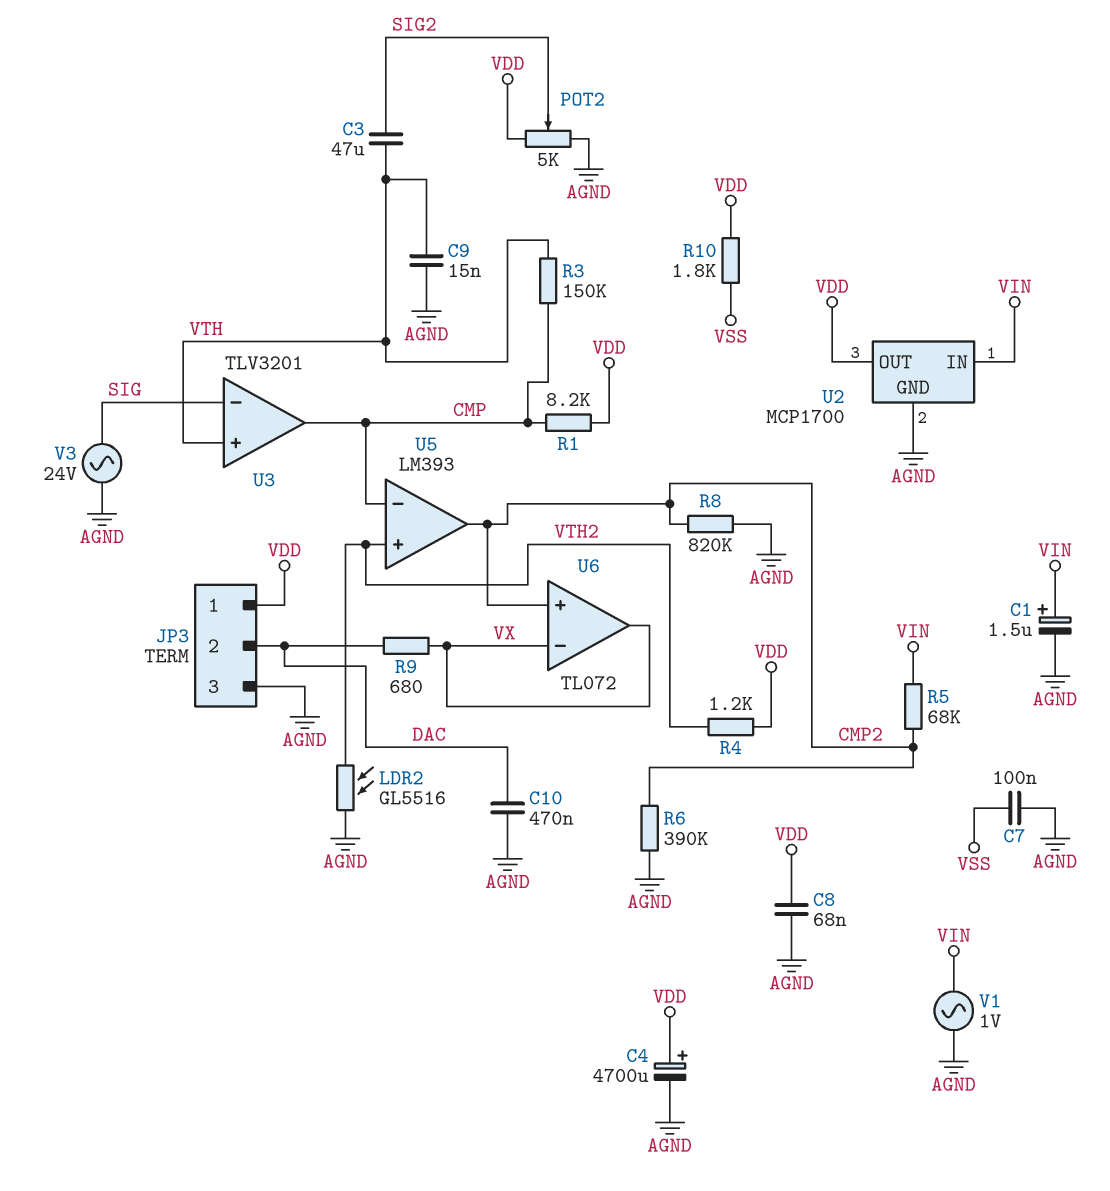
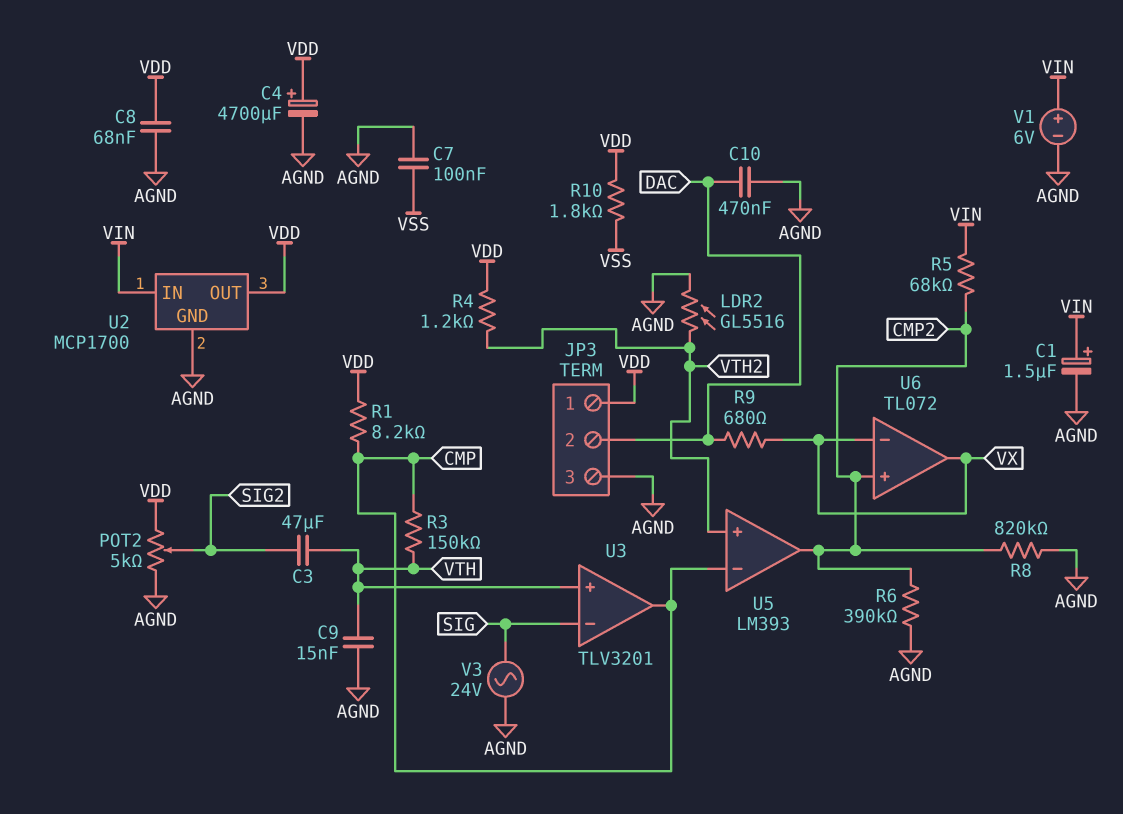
V1: AC 1V (AGND, VIN) -> 6V (plus VIN, minus AGND)

